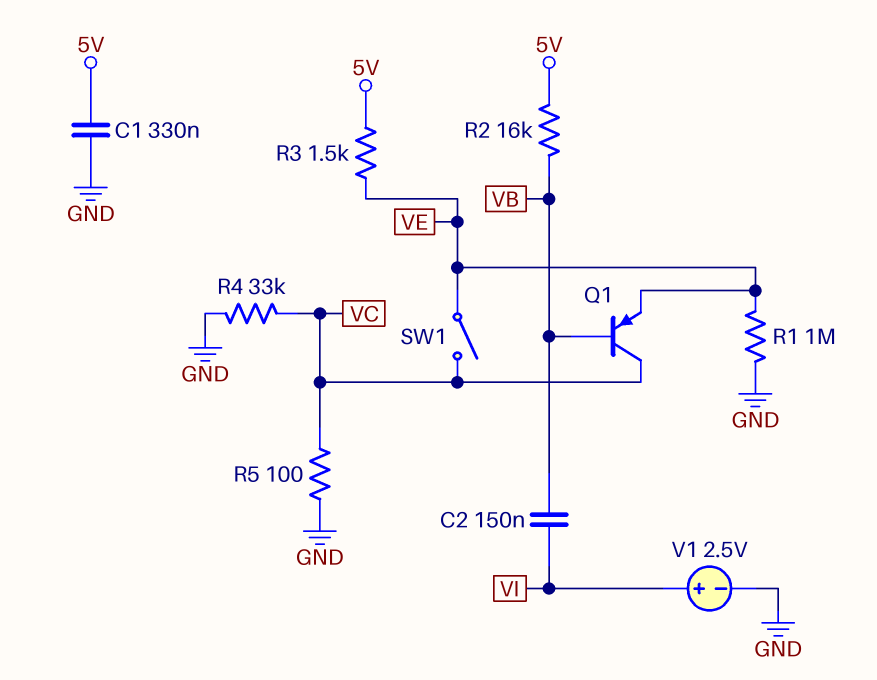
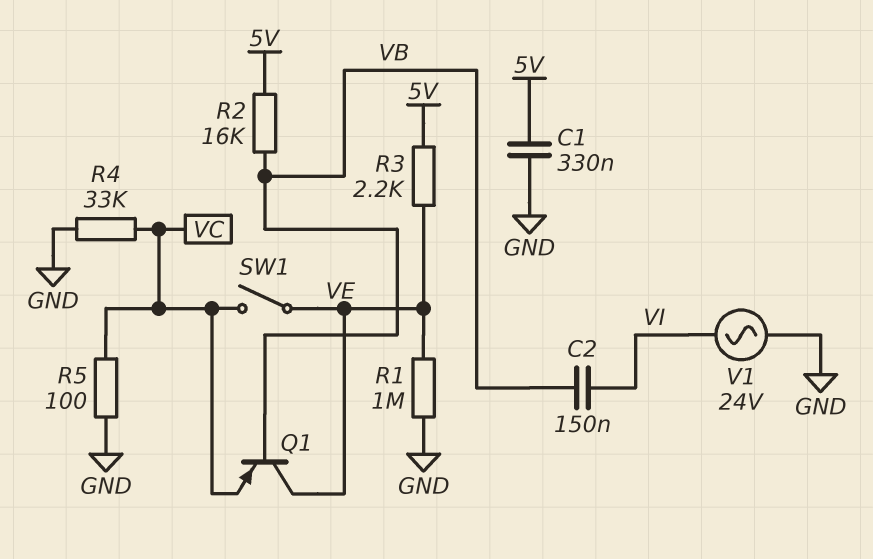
Q1: PNP (B VB, C VC, E VE) -> PNP (B VB, C VE, E VC)
R3: 1.5k (5V, VE) -> 2.2k (5V, VE)
V1: 2.5V (plus VI, minus GND) -> AC 24V (GND, VI)

